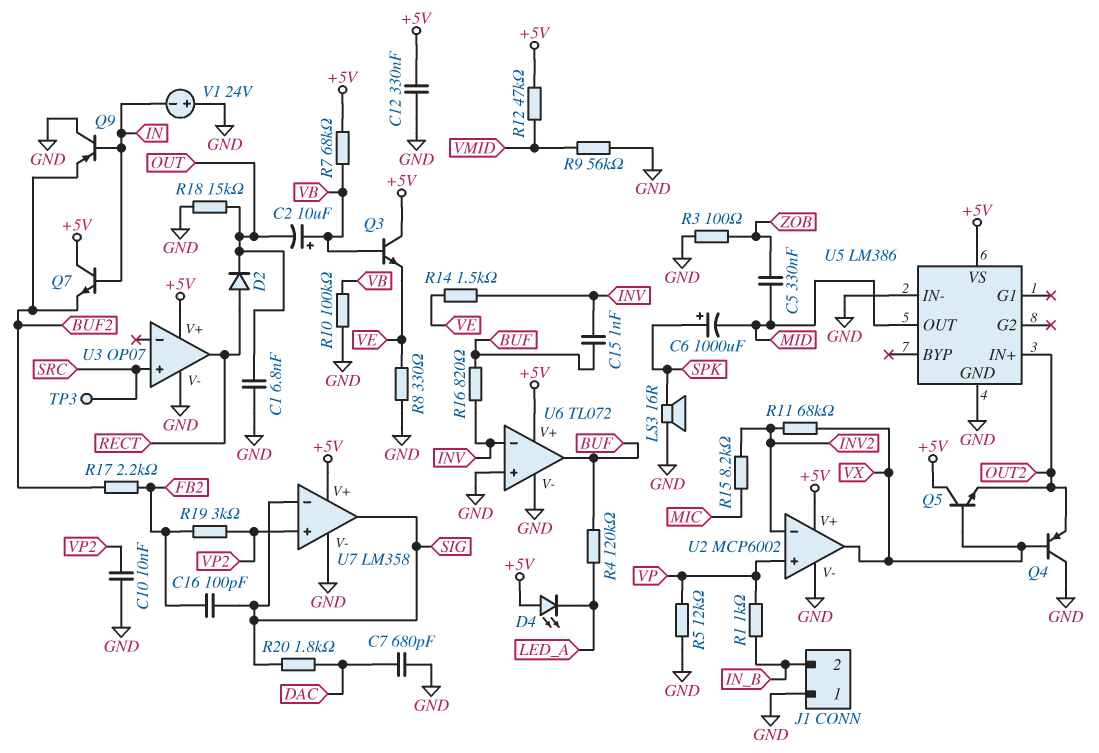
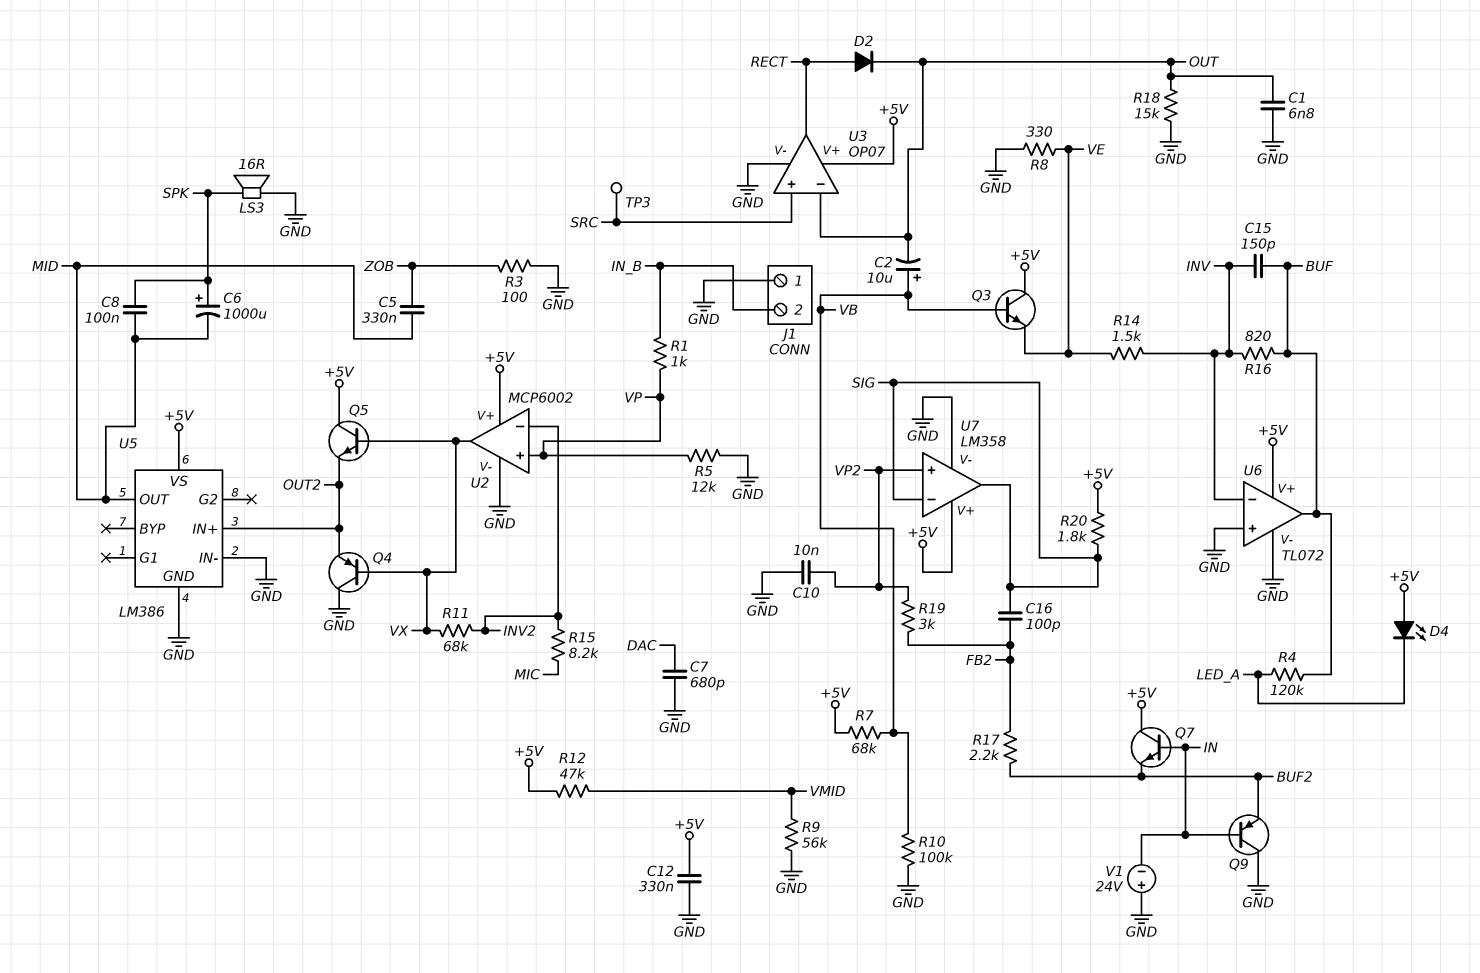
C8: none -> 100nF (MID, SPK)
C15: 1nF (BUF, INV) -> 150pF (BUF, INV)
R20: 1.8k (DAC, SIG) -> 1.8k (+5V, SIG)
U3 pin in-: none -> OUT

